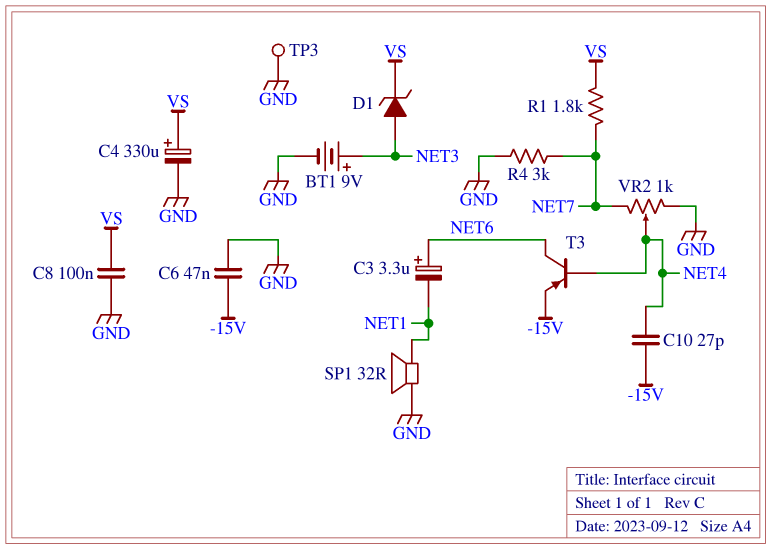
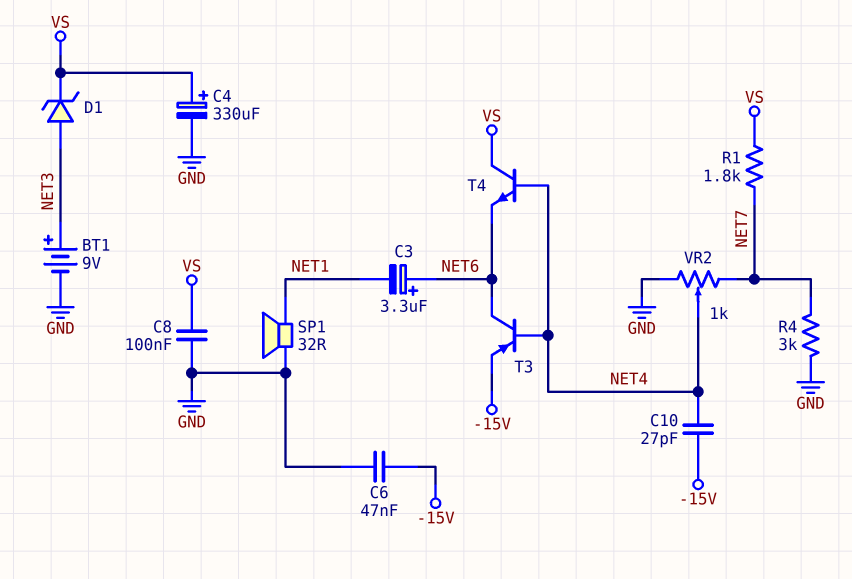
T4: none -> NPN (B NET4, C VS, E NET6)
TP3: test point (GND) -> none

